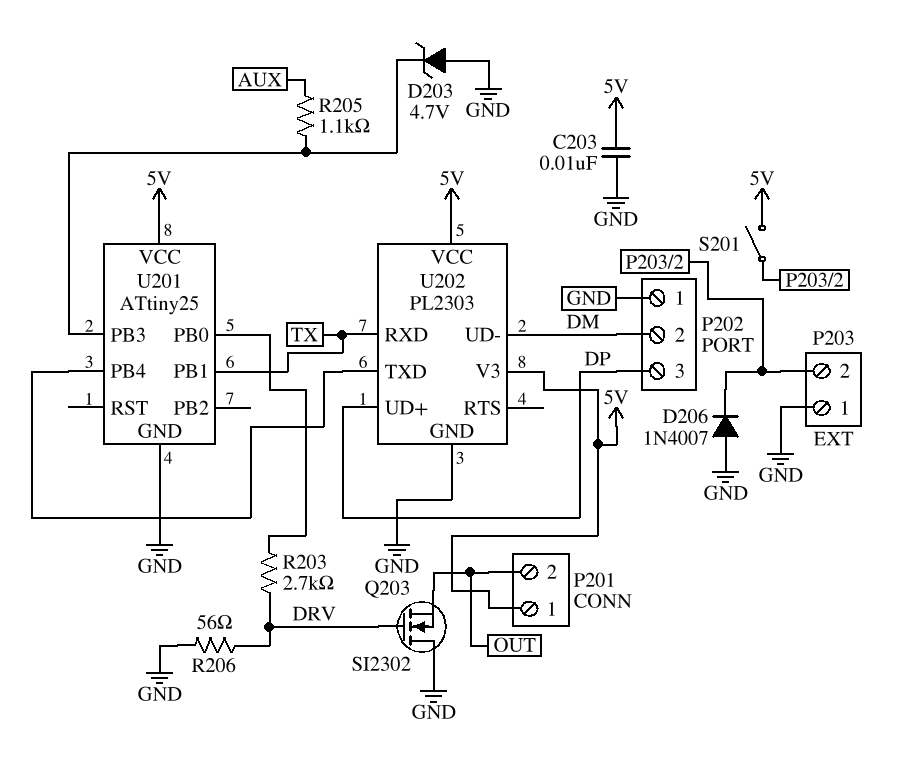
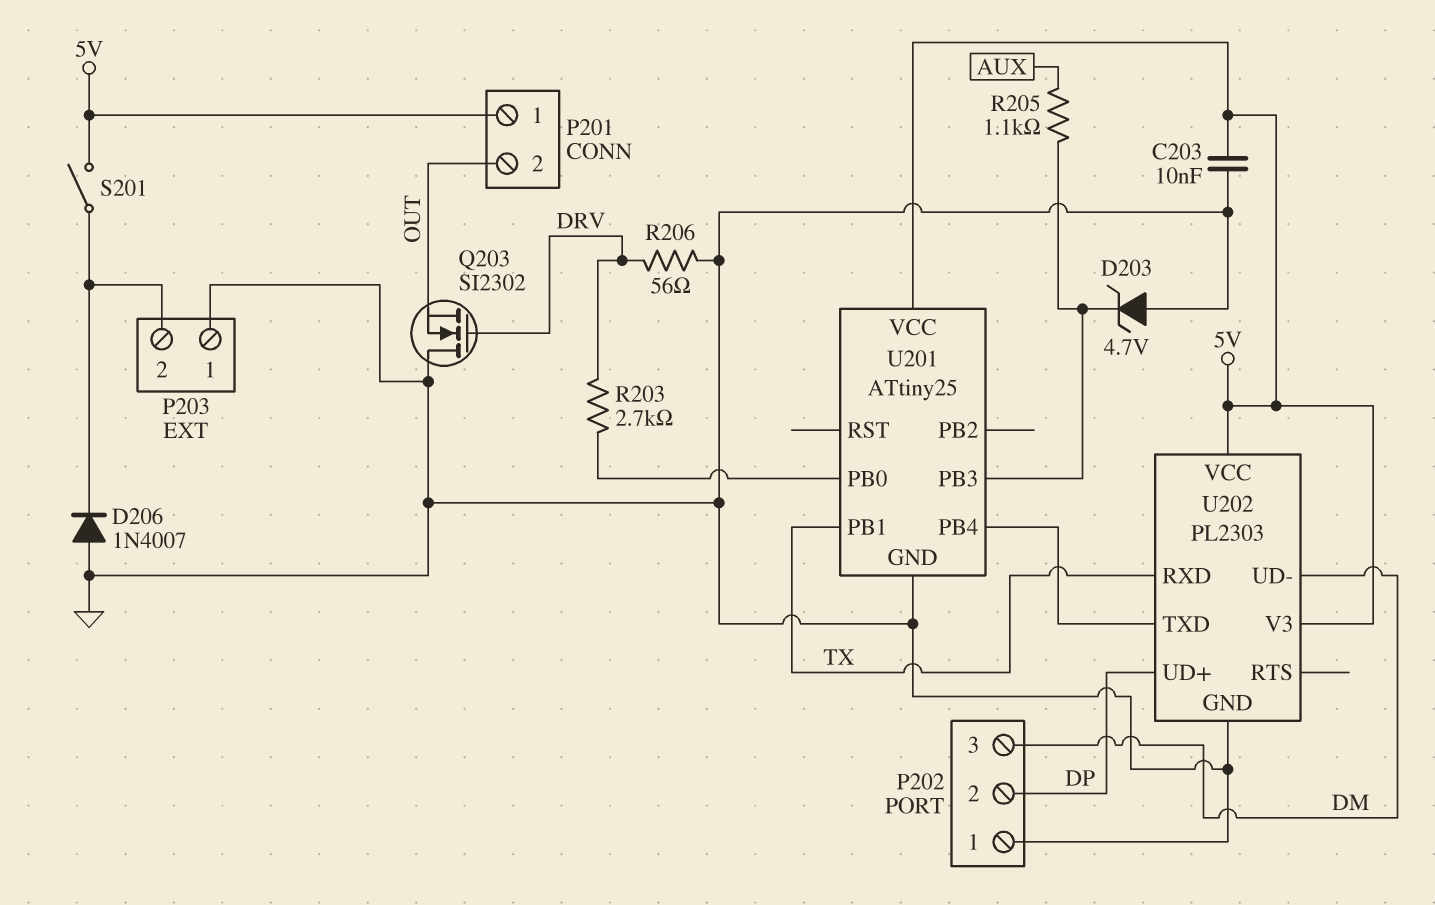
P202 pin 2: DM -> DP
P202 pin 3: DP -> DM

